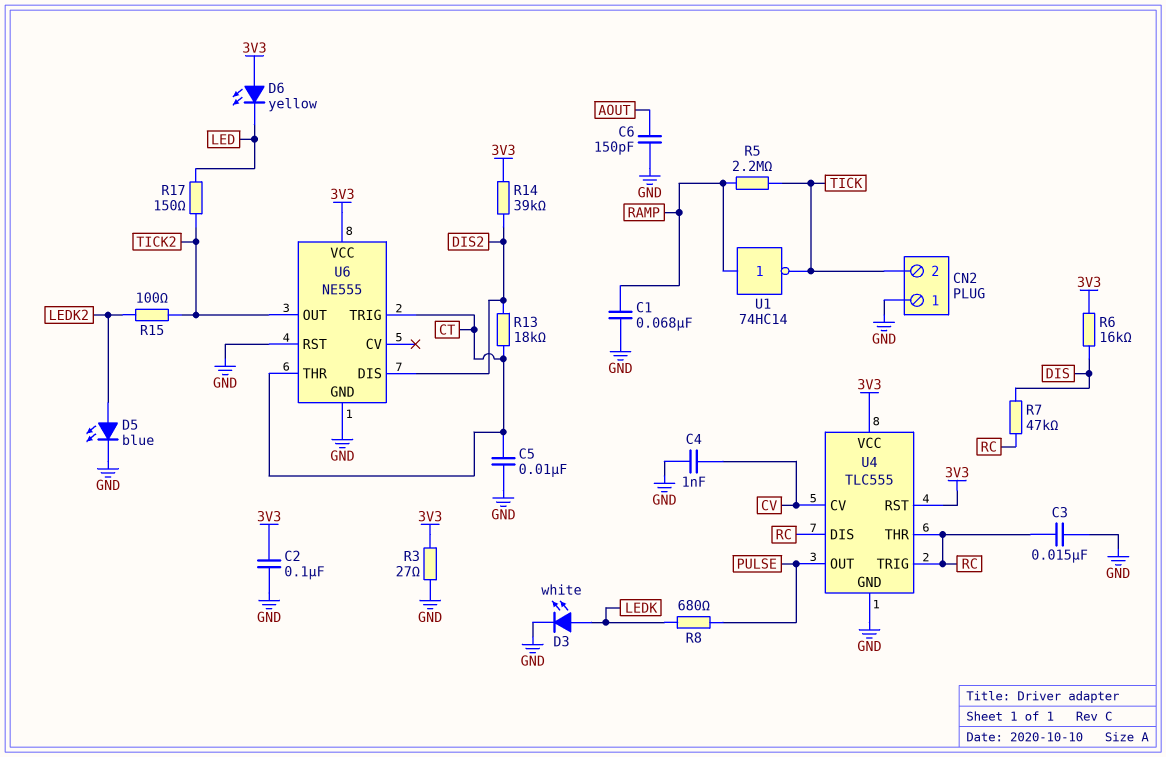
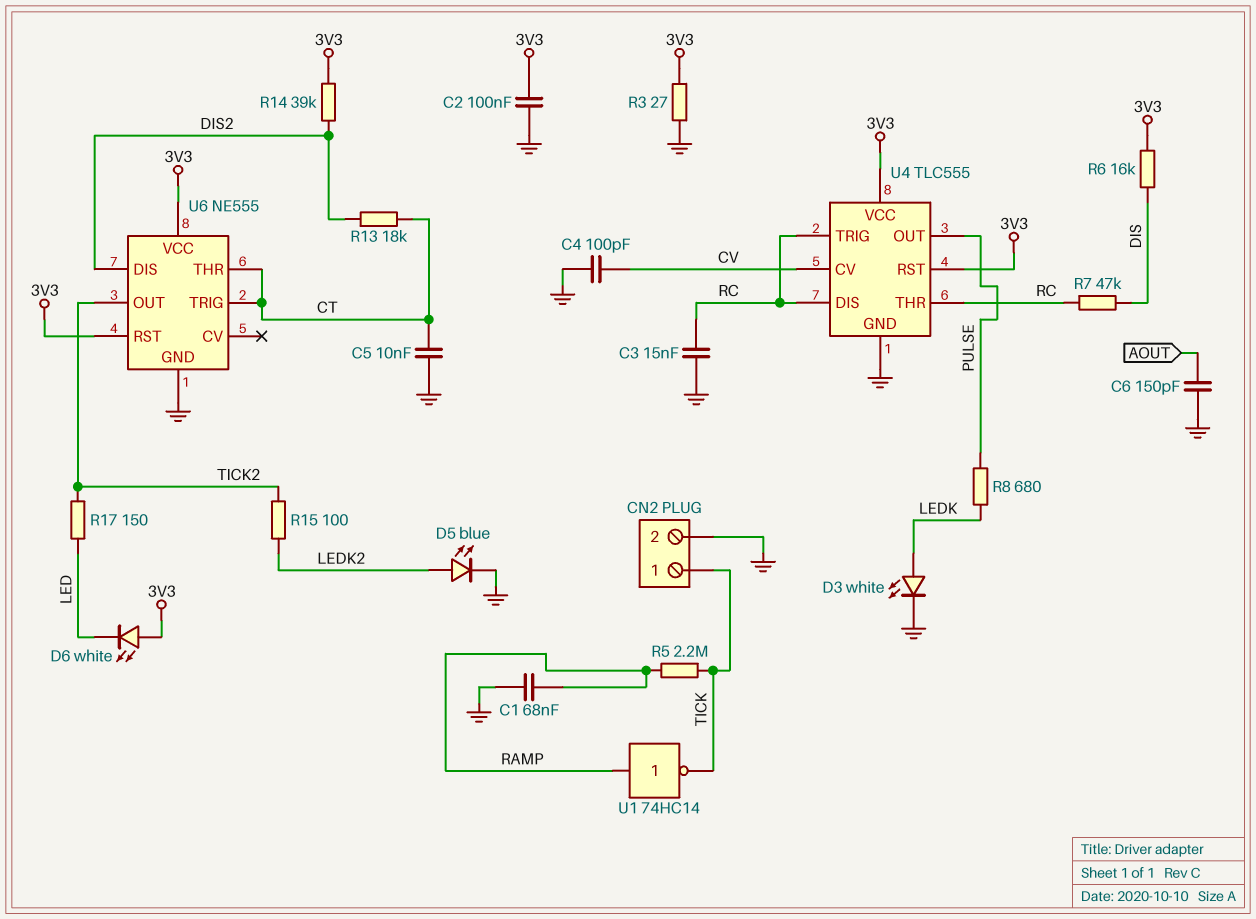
C4: 1nF (CV, GND) -> 100pF (CV, GND)
CN2 pin 1: GND -> TICK
CN2 pin 2: TICK -> GND
D6: LED yellow (A 3V3, K LED) -> LED white (A 3V3, K LED)
U6 pin RST: GND -> 3V3

